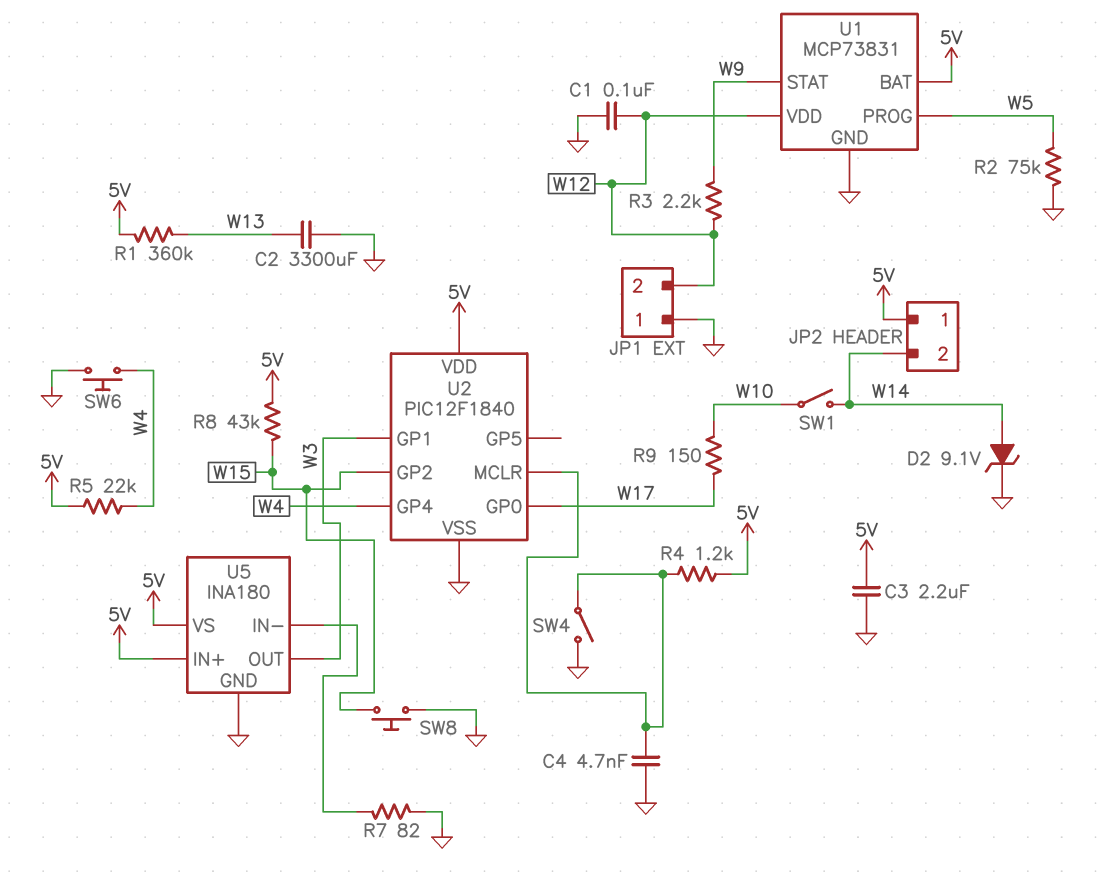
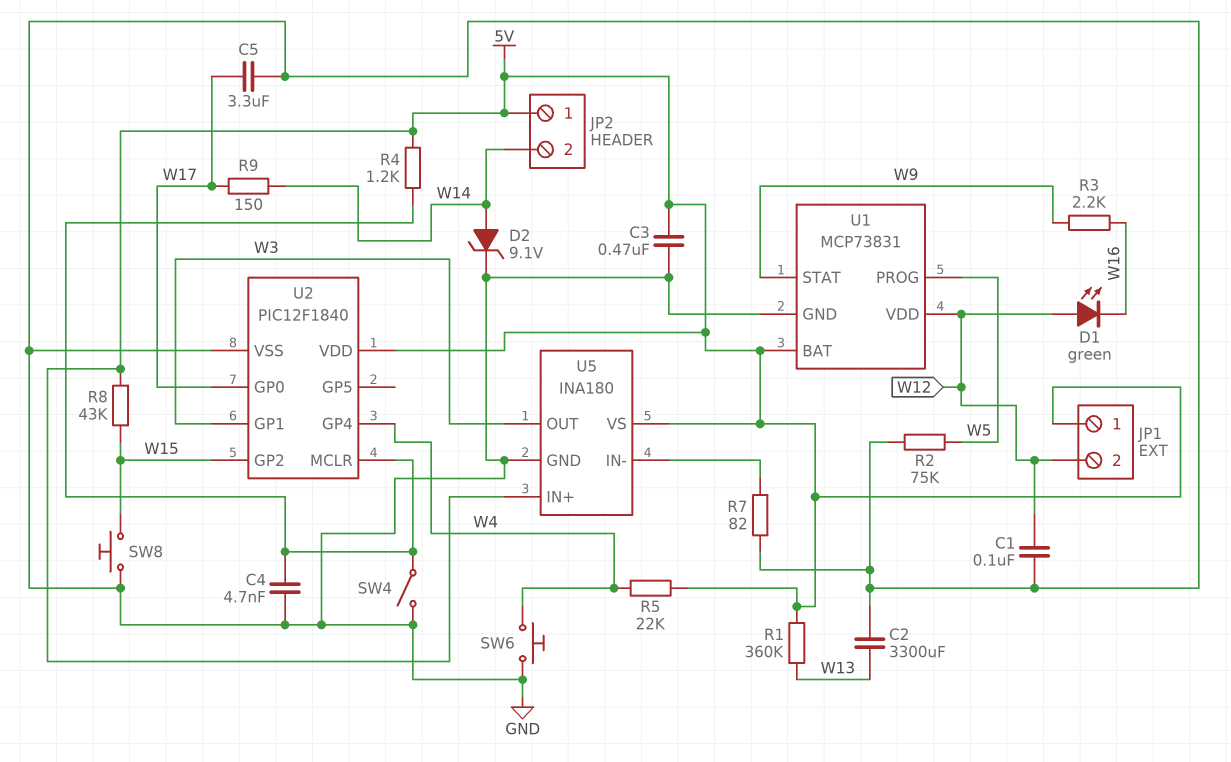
C3: 2.2uF (5V, GND) -> 470nF (5V, GND)
C5: none -> 3.3uF (GND, W17)
D1: none -> LED green (A W12, K W16)
JP1 pin 1: GND -> 5V
R3: 2.2k (W9, W12) -> 2.2k (W9, W16)
R9: 150 (W10, W17) -> 150 (W14, W17)
SW1: switch (W10, W14) -> none

